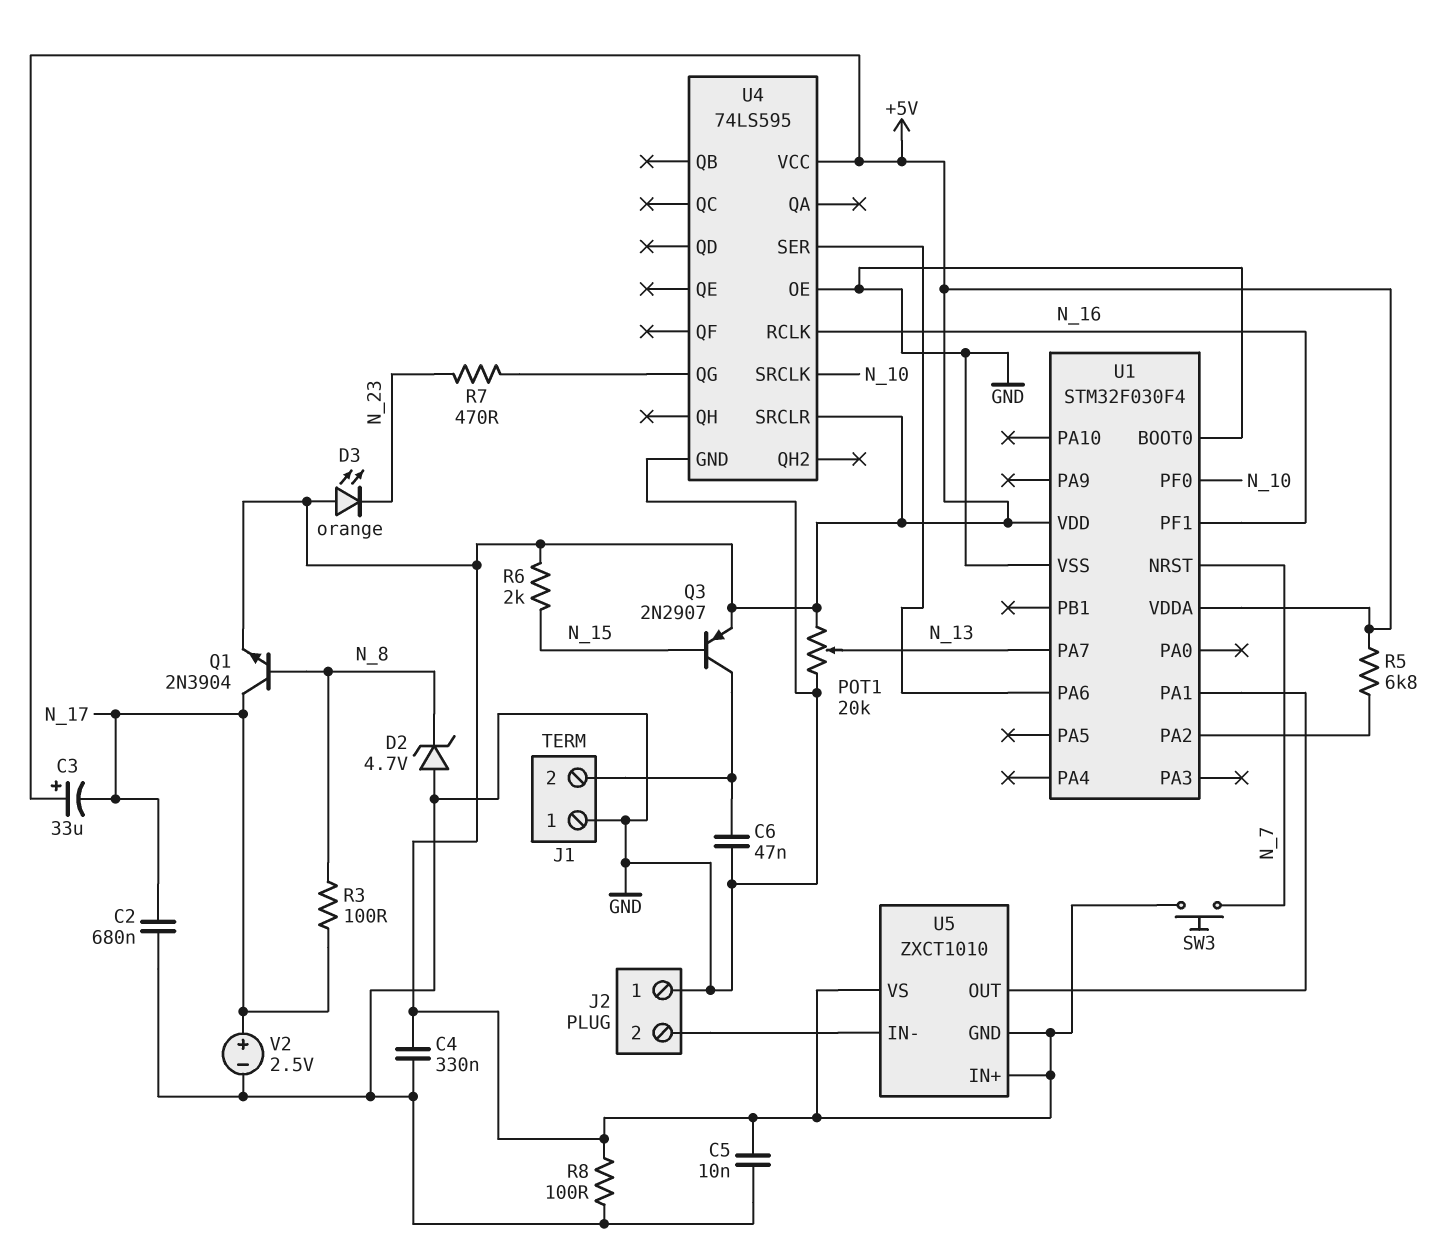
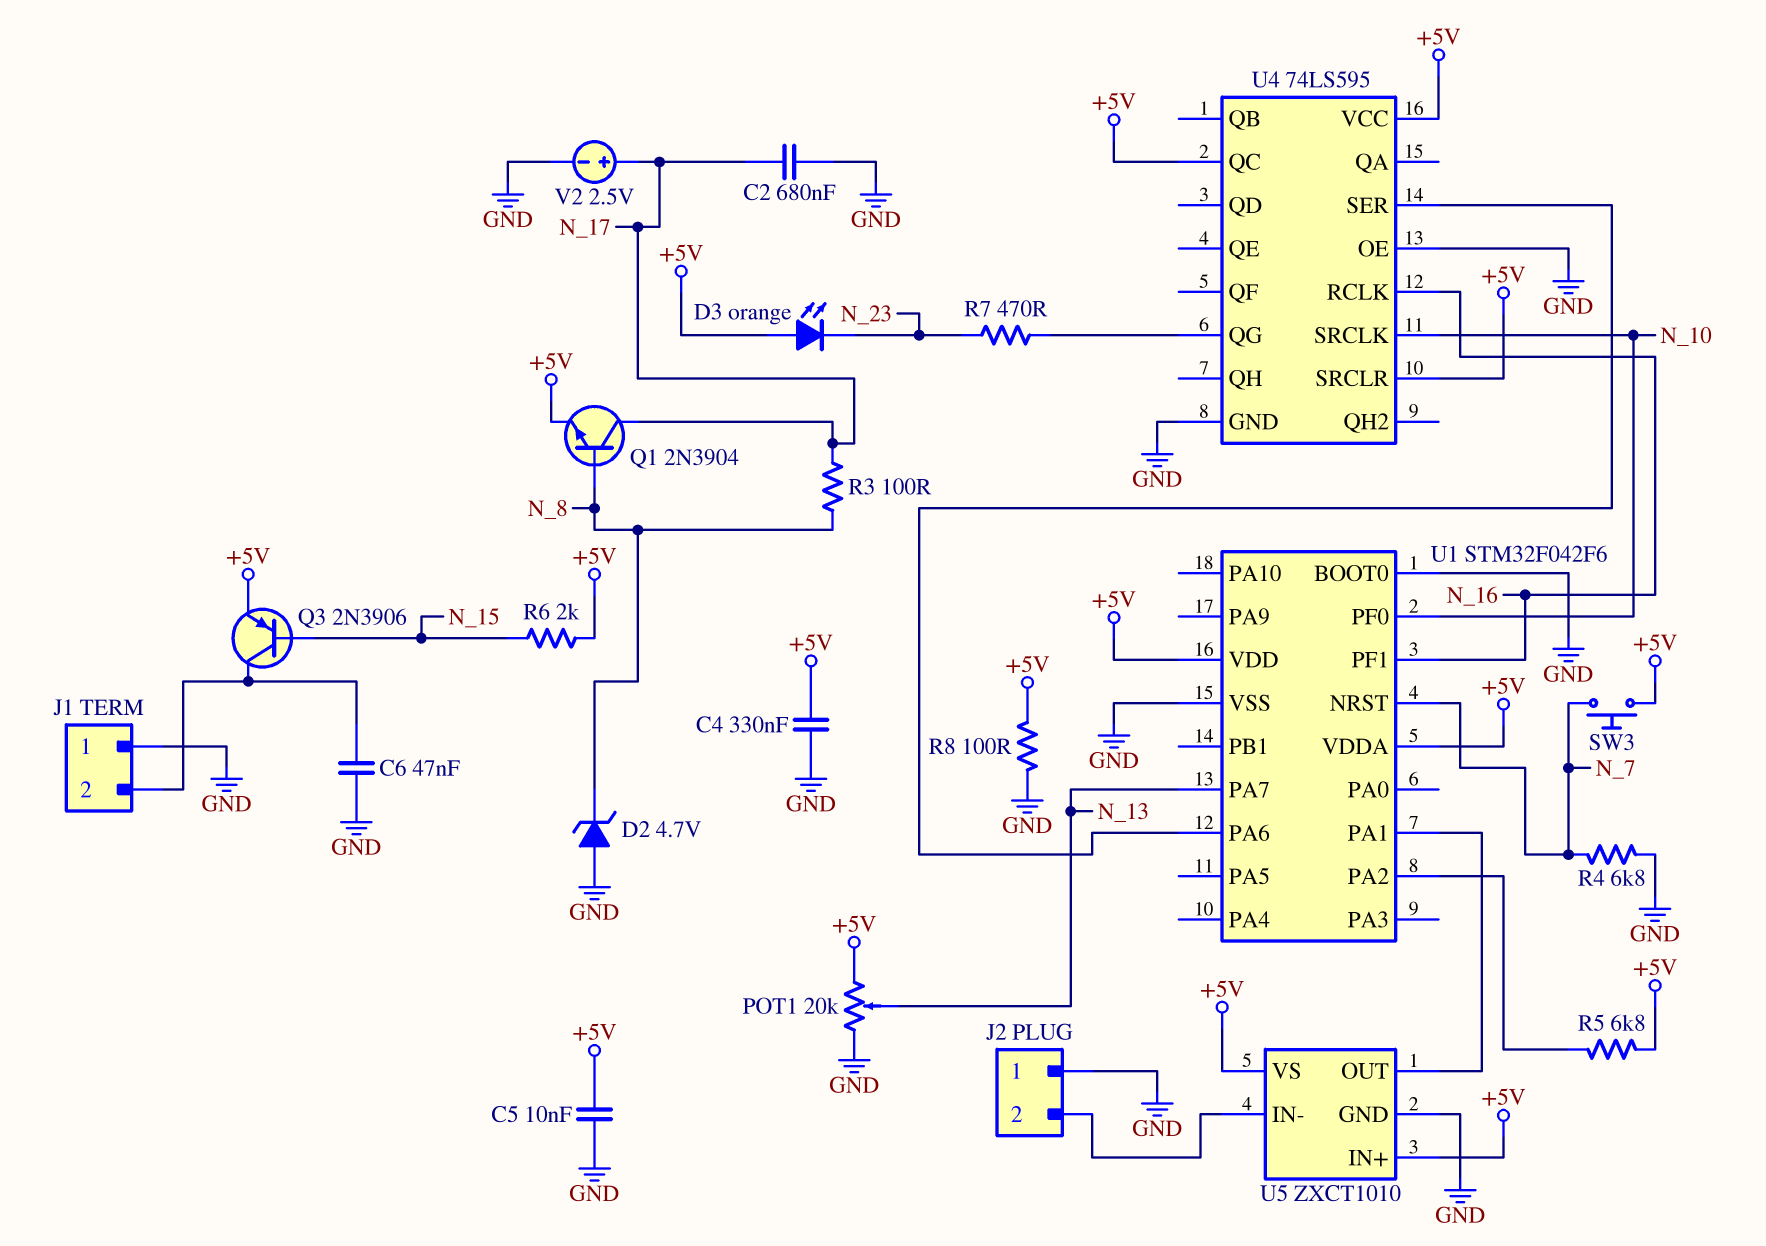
C3: 33uF (plus +5V, minus N_17) -> none
Q3: PNP 2N2907 (B N_15, C J1/2, E +5V) -> PNP 2N3906 (B N_15, C J1/2, E +5V)
R4: none -> 6.8k (GND, N_7)
U1: STM32F030F4 -> STM32F042F6
U4 pin QC: none -> +5V
U5 pin GND: +5V -> GND

